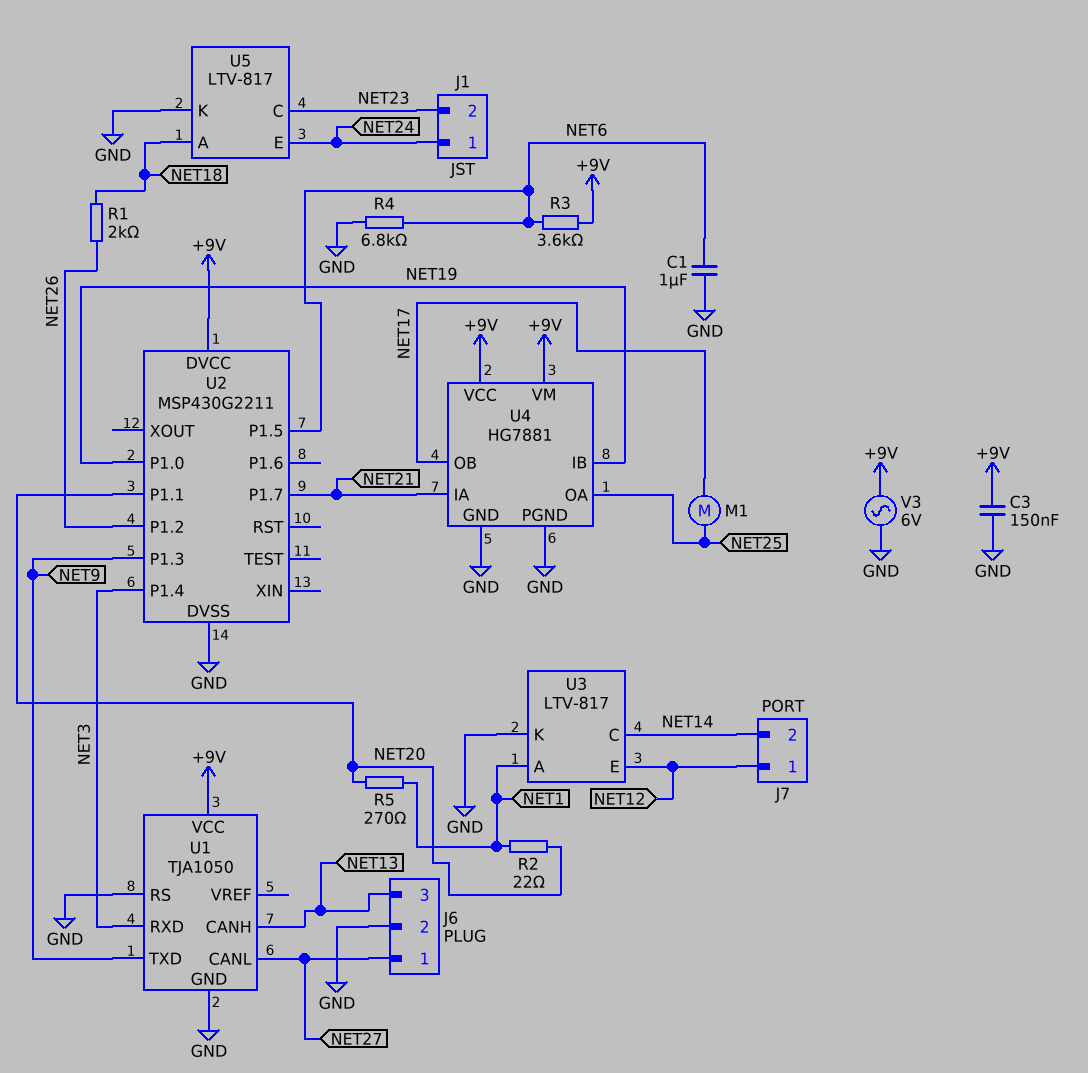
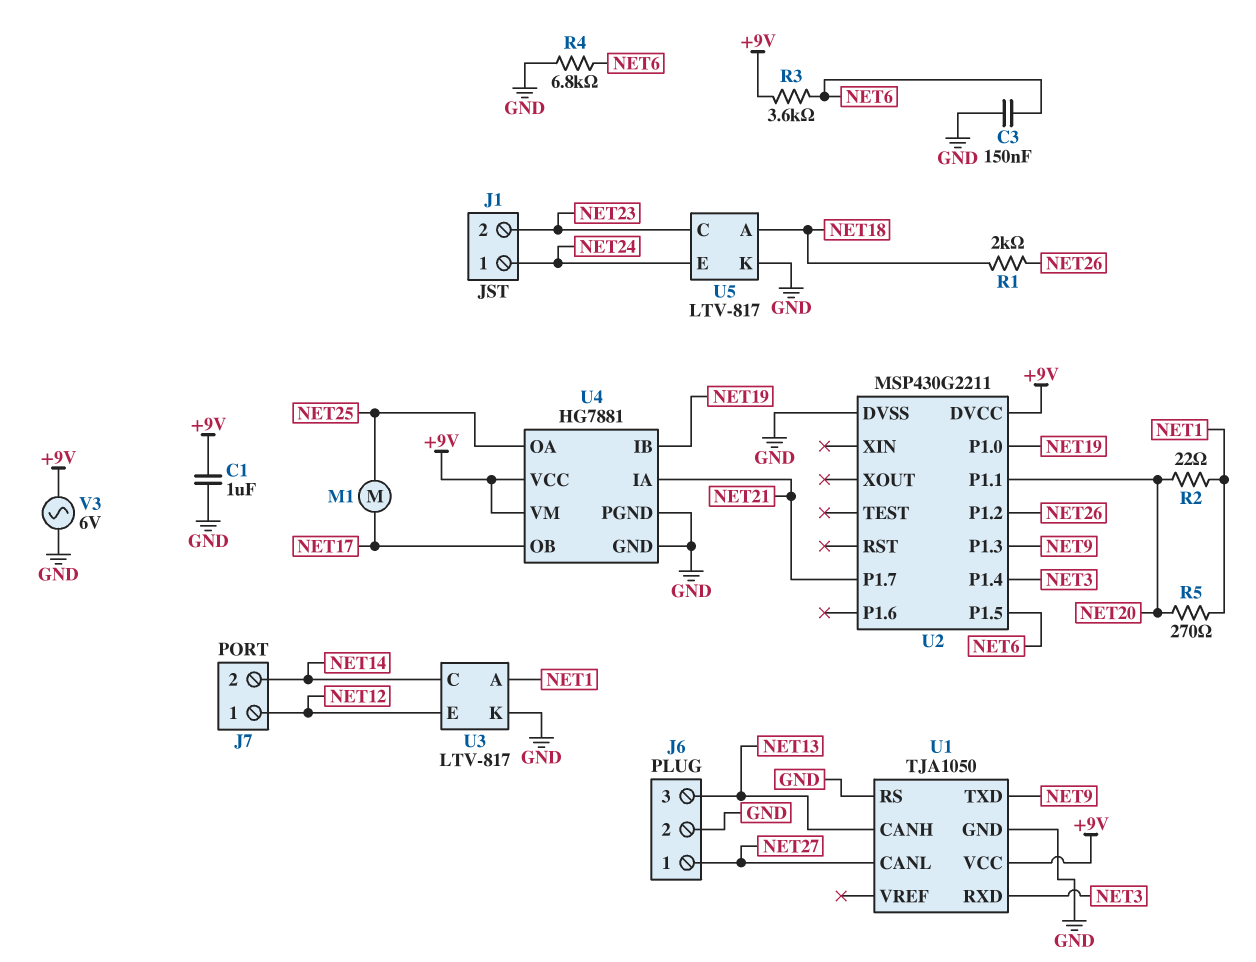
C1: 1uF (GND, NET6) -> 1uF (+9V, GND)
C3: 150nF (+9V, GND) -> 150nF (GND, NET6)

